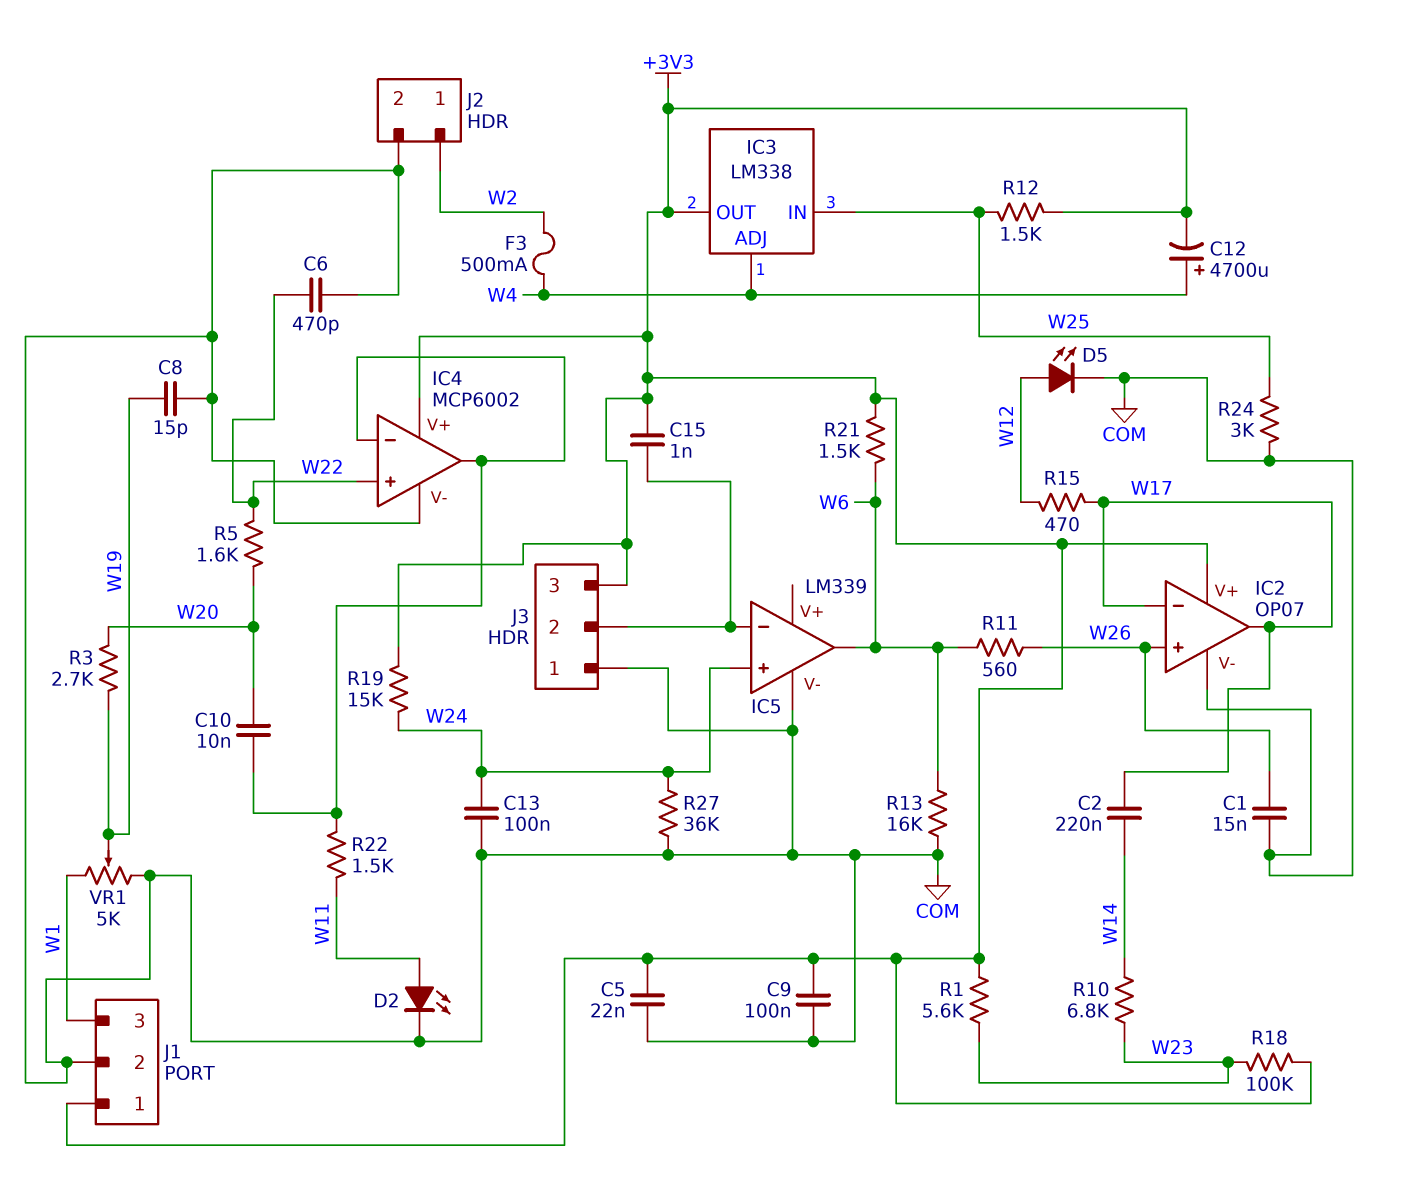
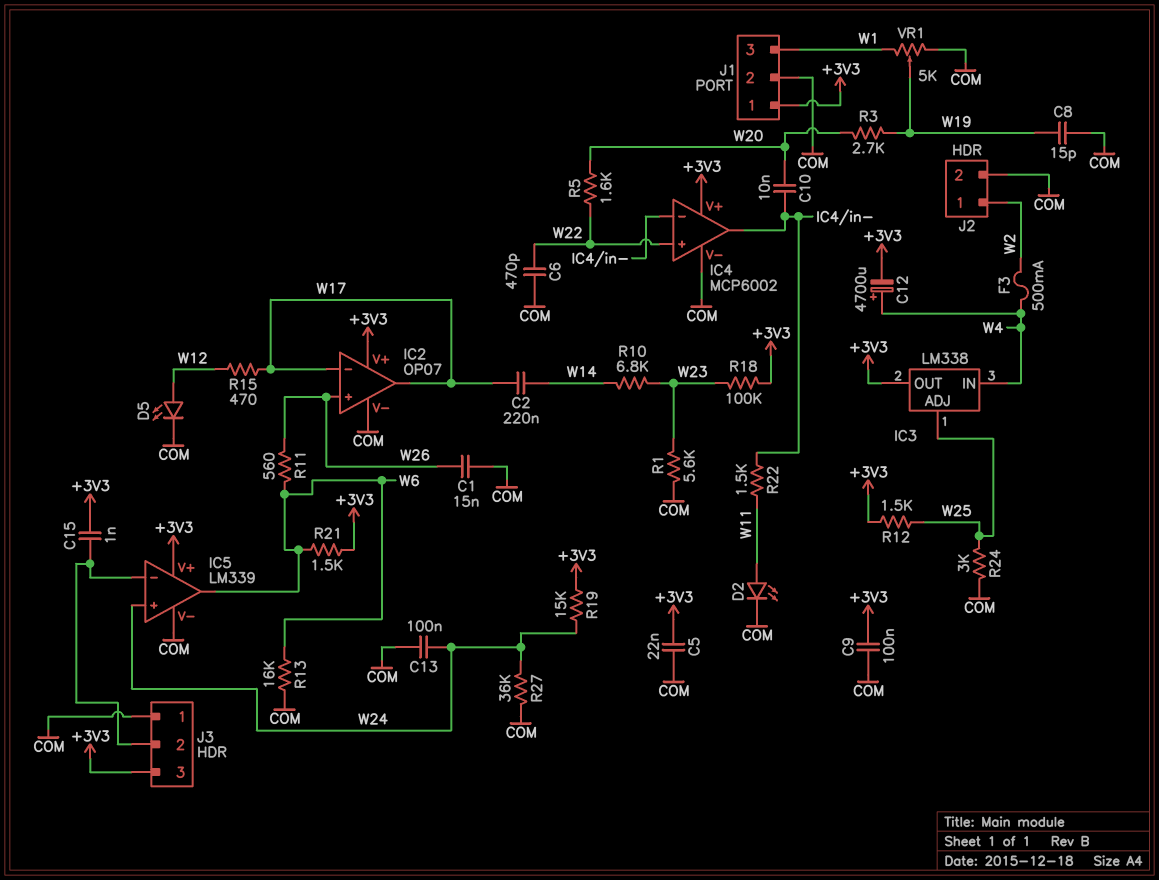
IC3 pin ADJ: W4 -> W25
IC3 pin IN: W25 -> W4
IC5 pin V+: none -> +3V3
R1: 5.6k (+3V3, W23) -> 5.6k (COM, W23)

